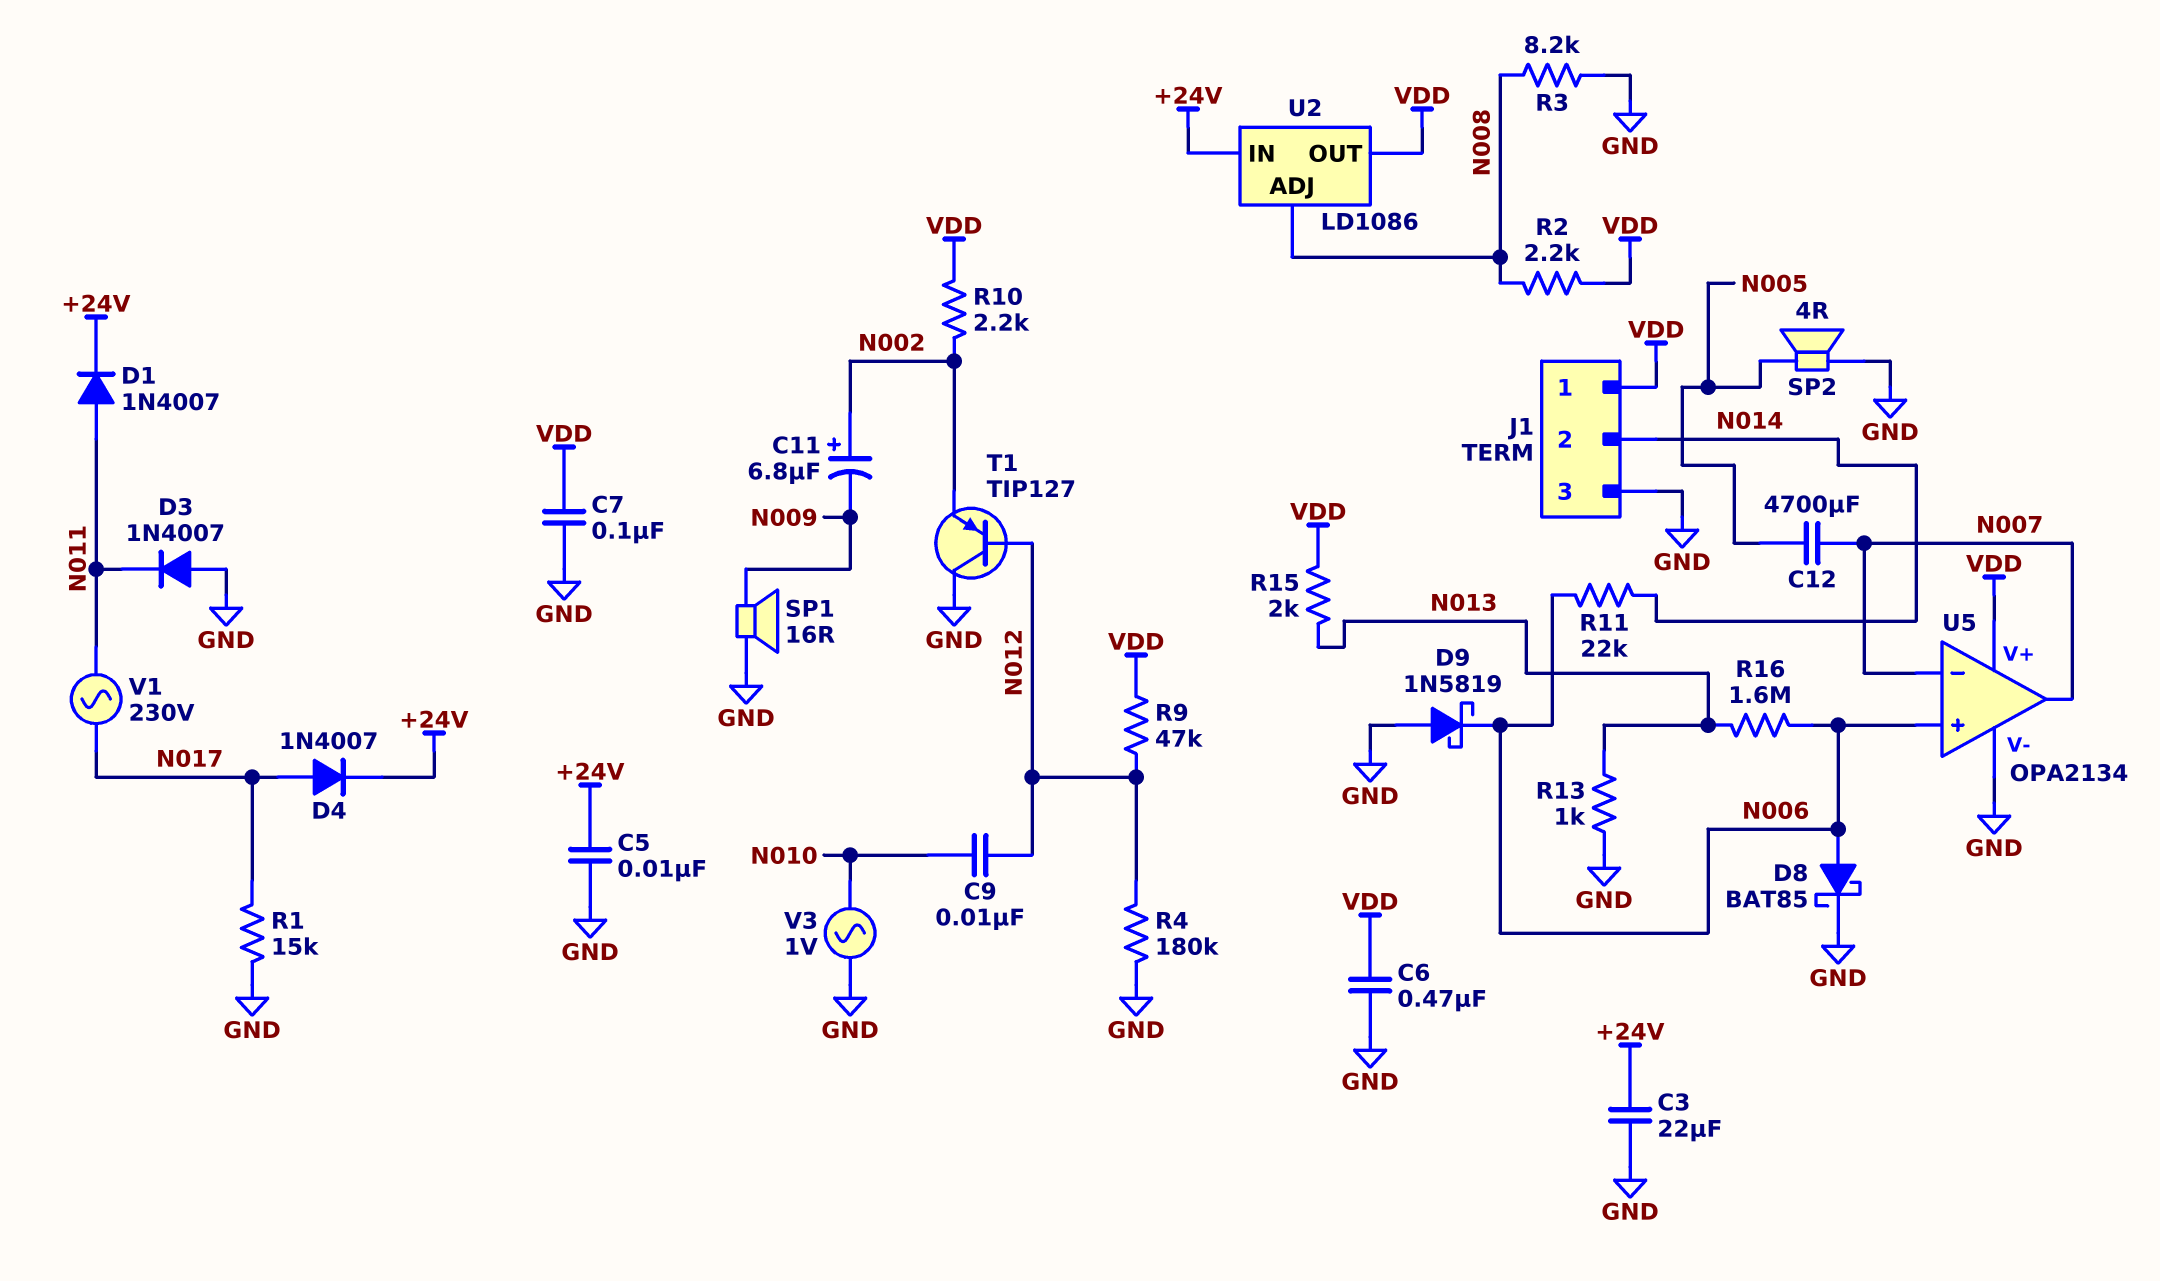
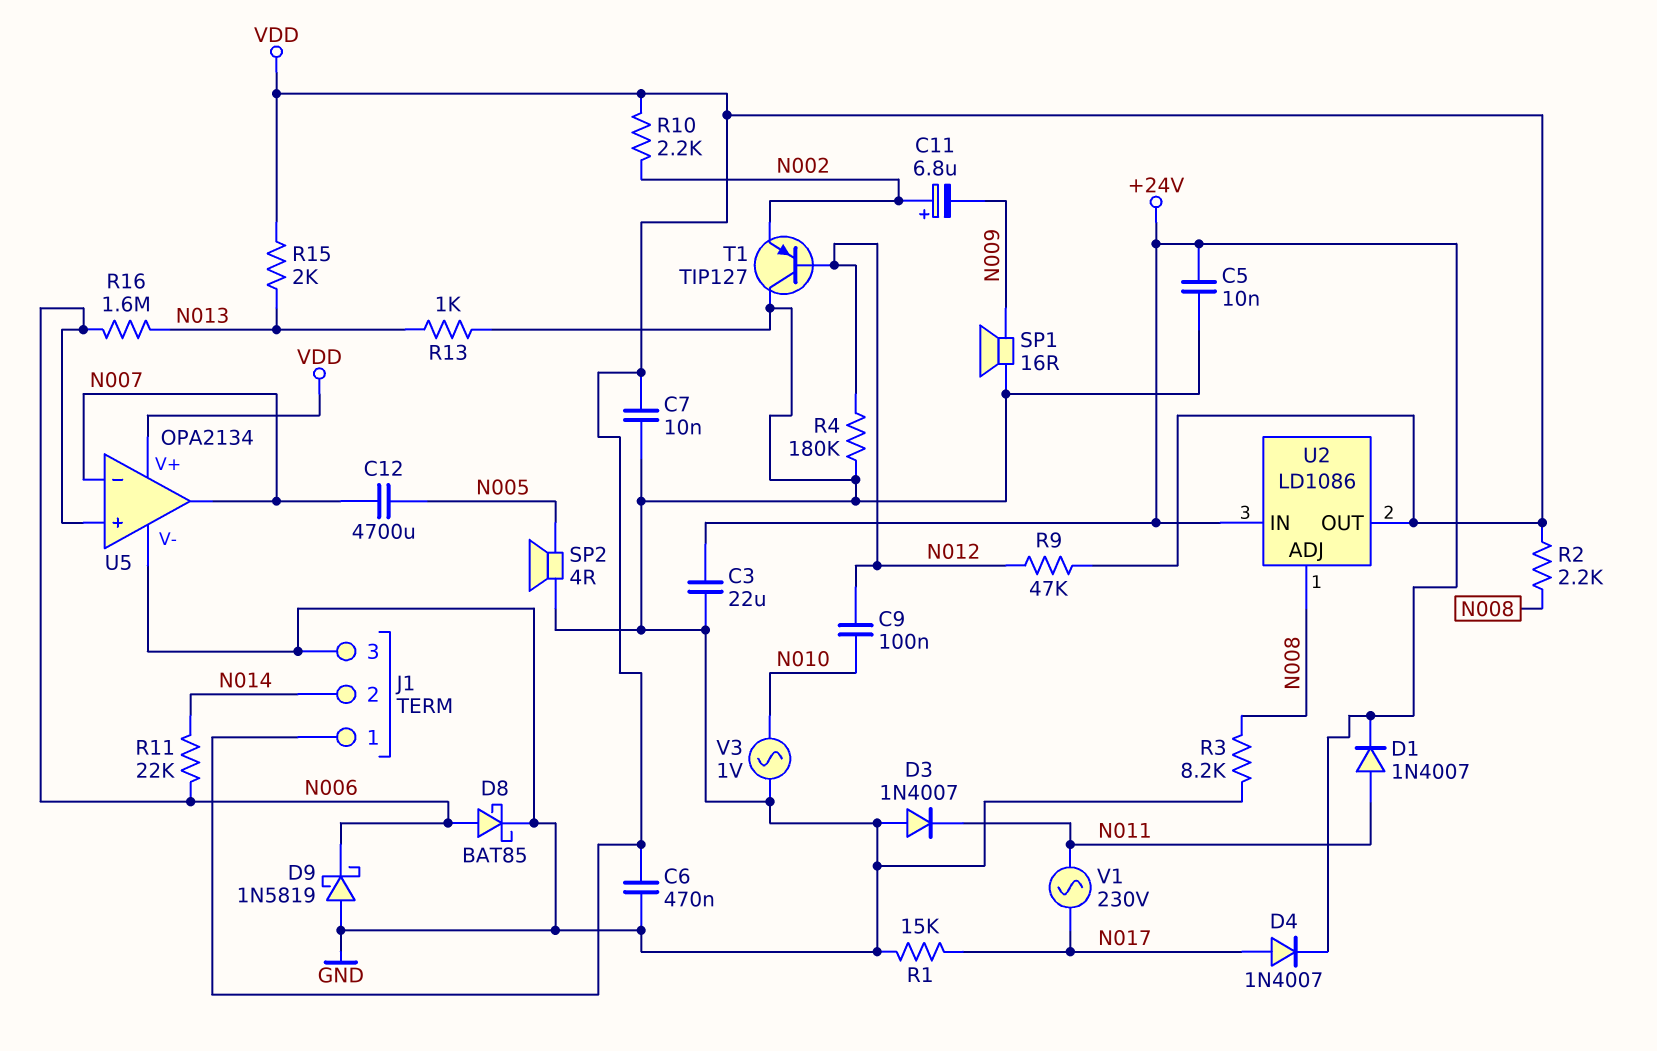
C7: 100nF (GND, VDD) -> 10nF (GND, VDD)
C9: 10nF (N010, N012) -> 100nF (N010, N012)

